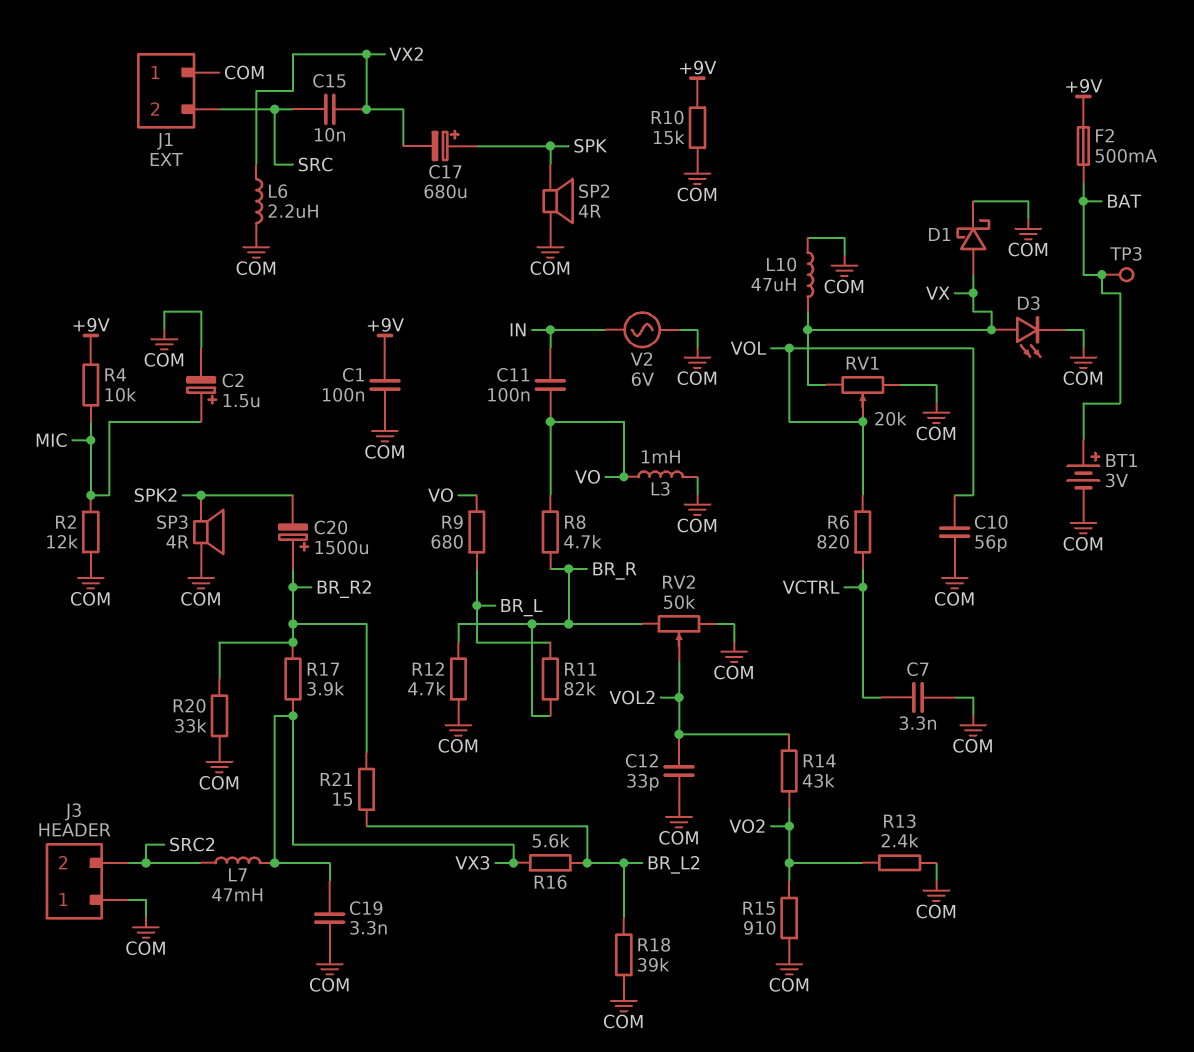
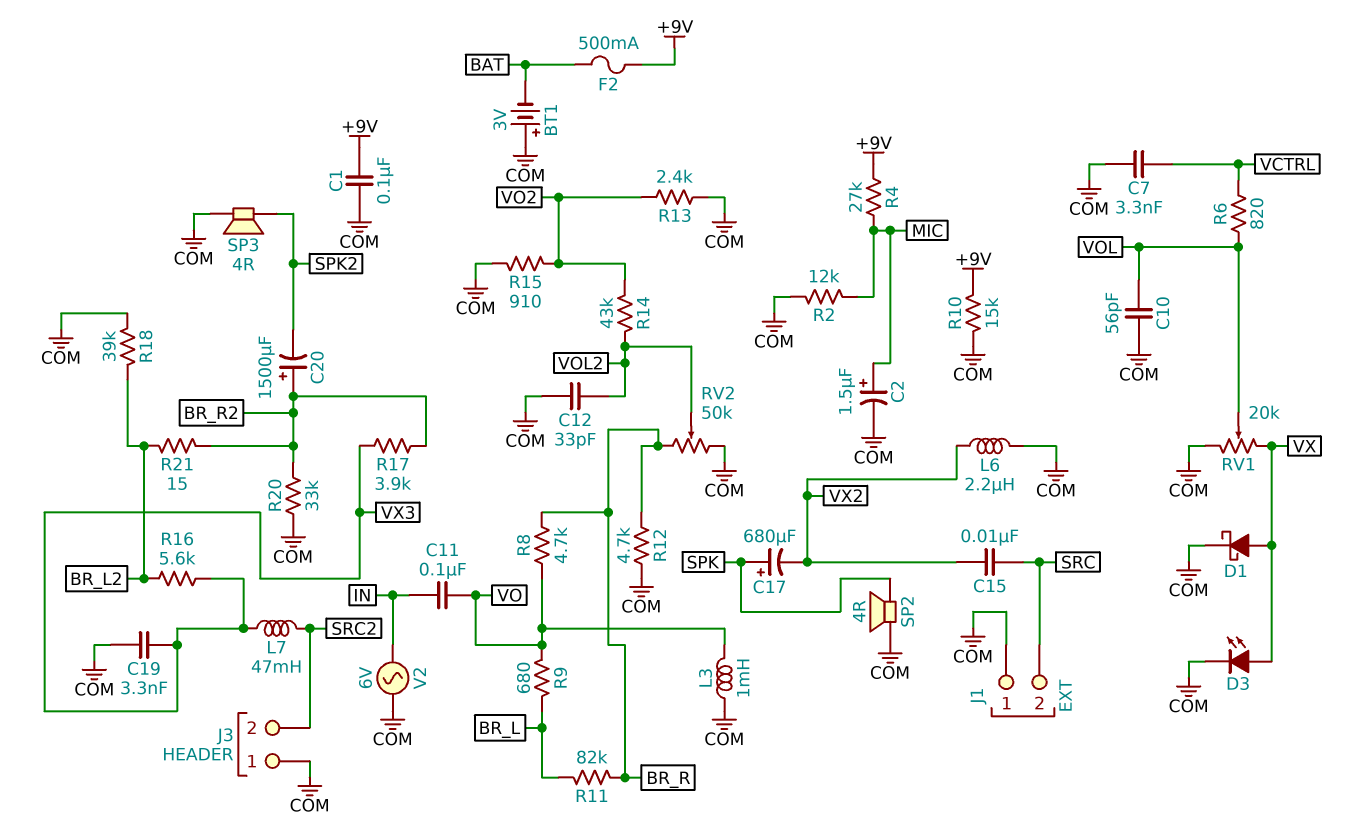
BT1: 3V (plus BAT, minus COM) -> 3V (plus COM, minus BAT)
L10: 47uH (COM, VX) -> none
R4: 10k (+9V, MIC) -> 27k (+9V, MIC)
TP3: test point (BAT) -> none

